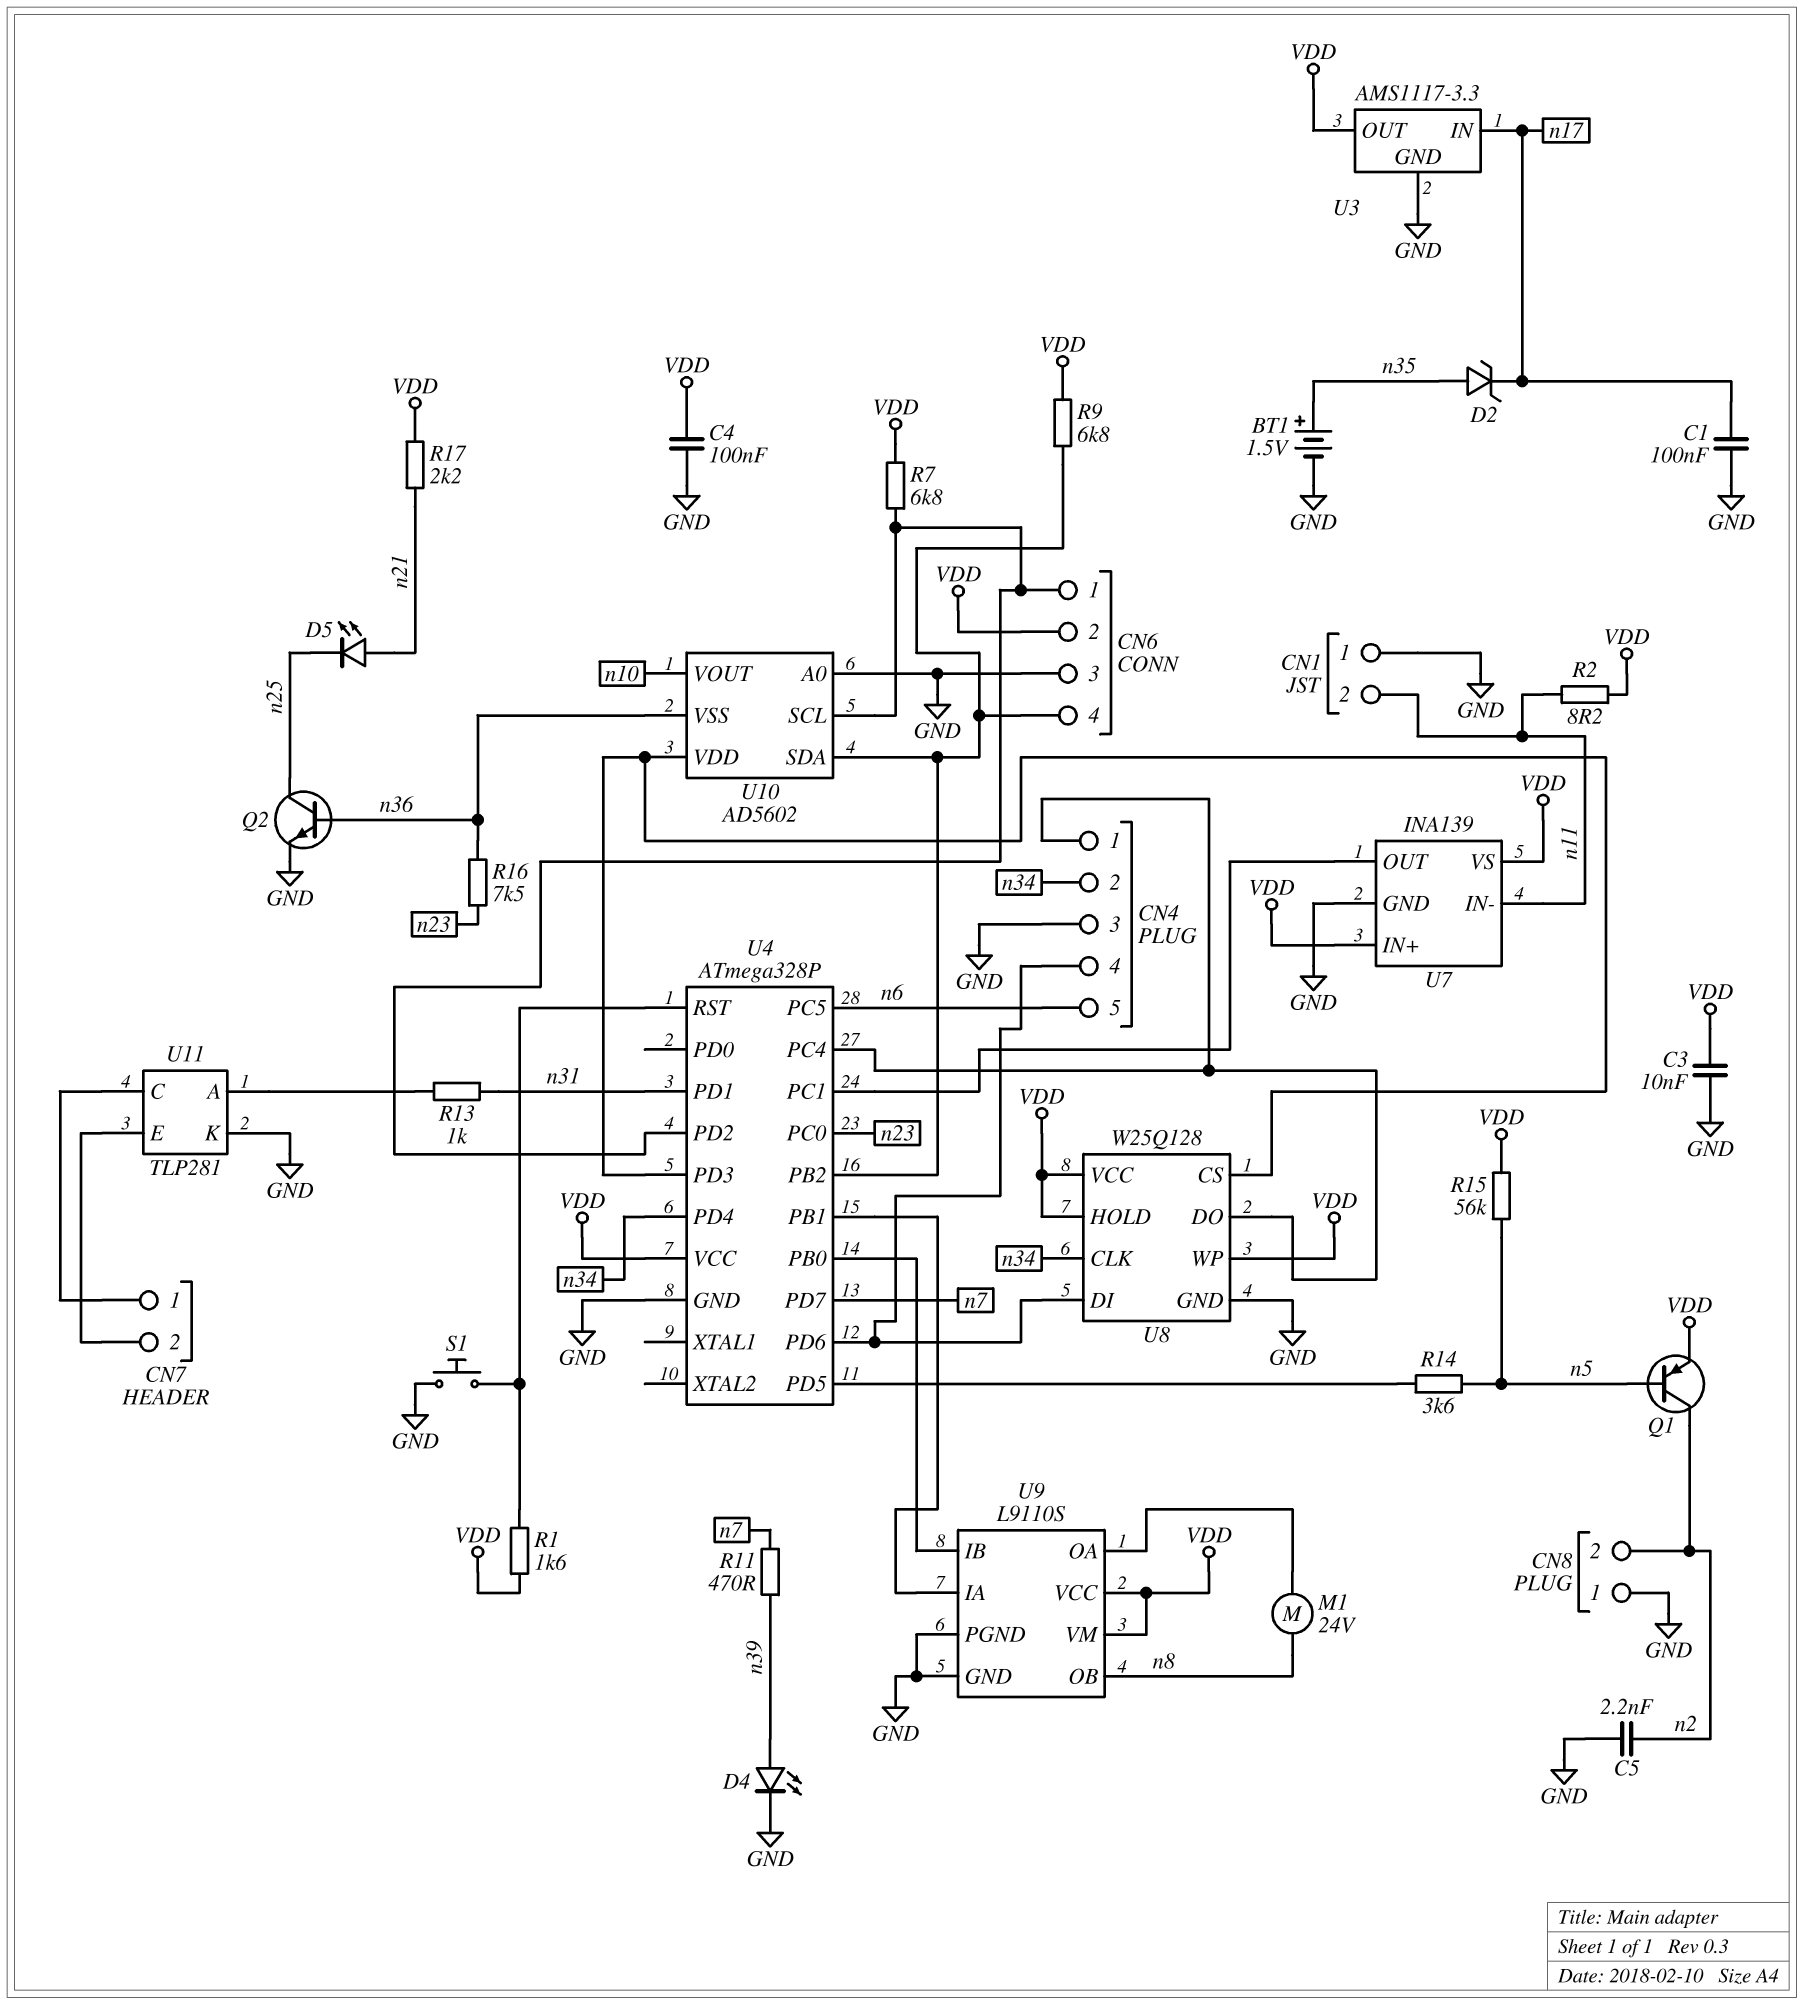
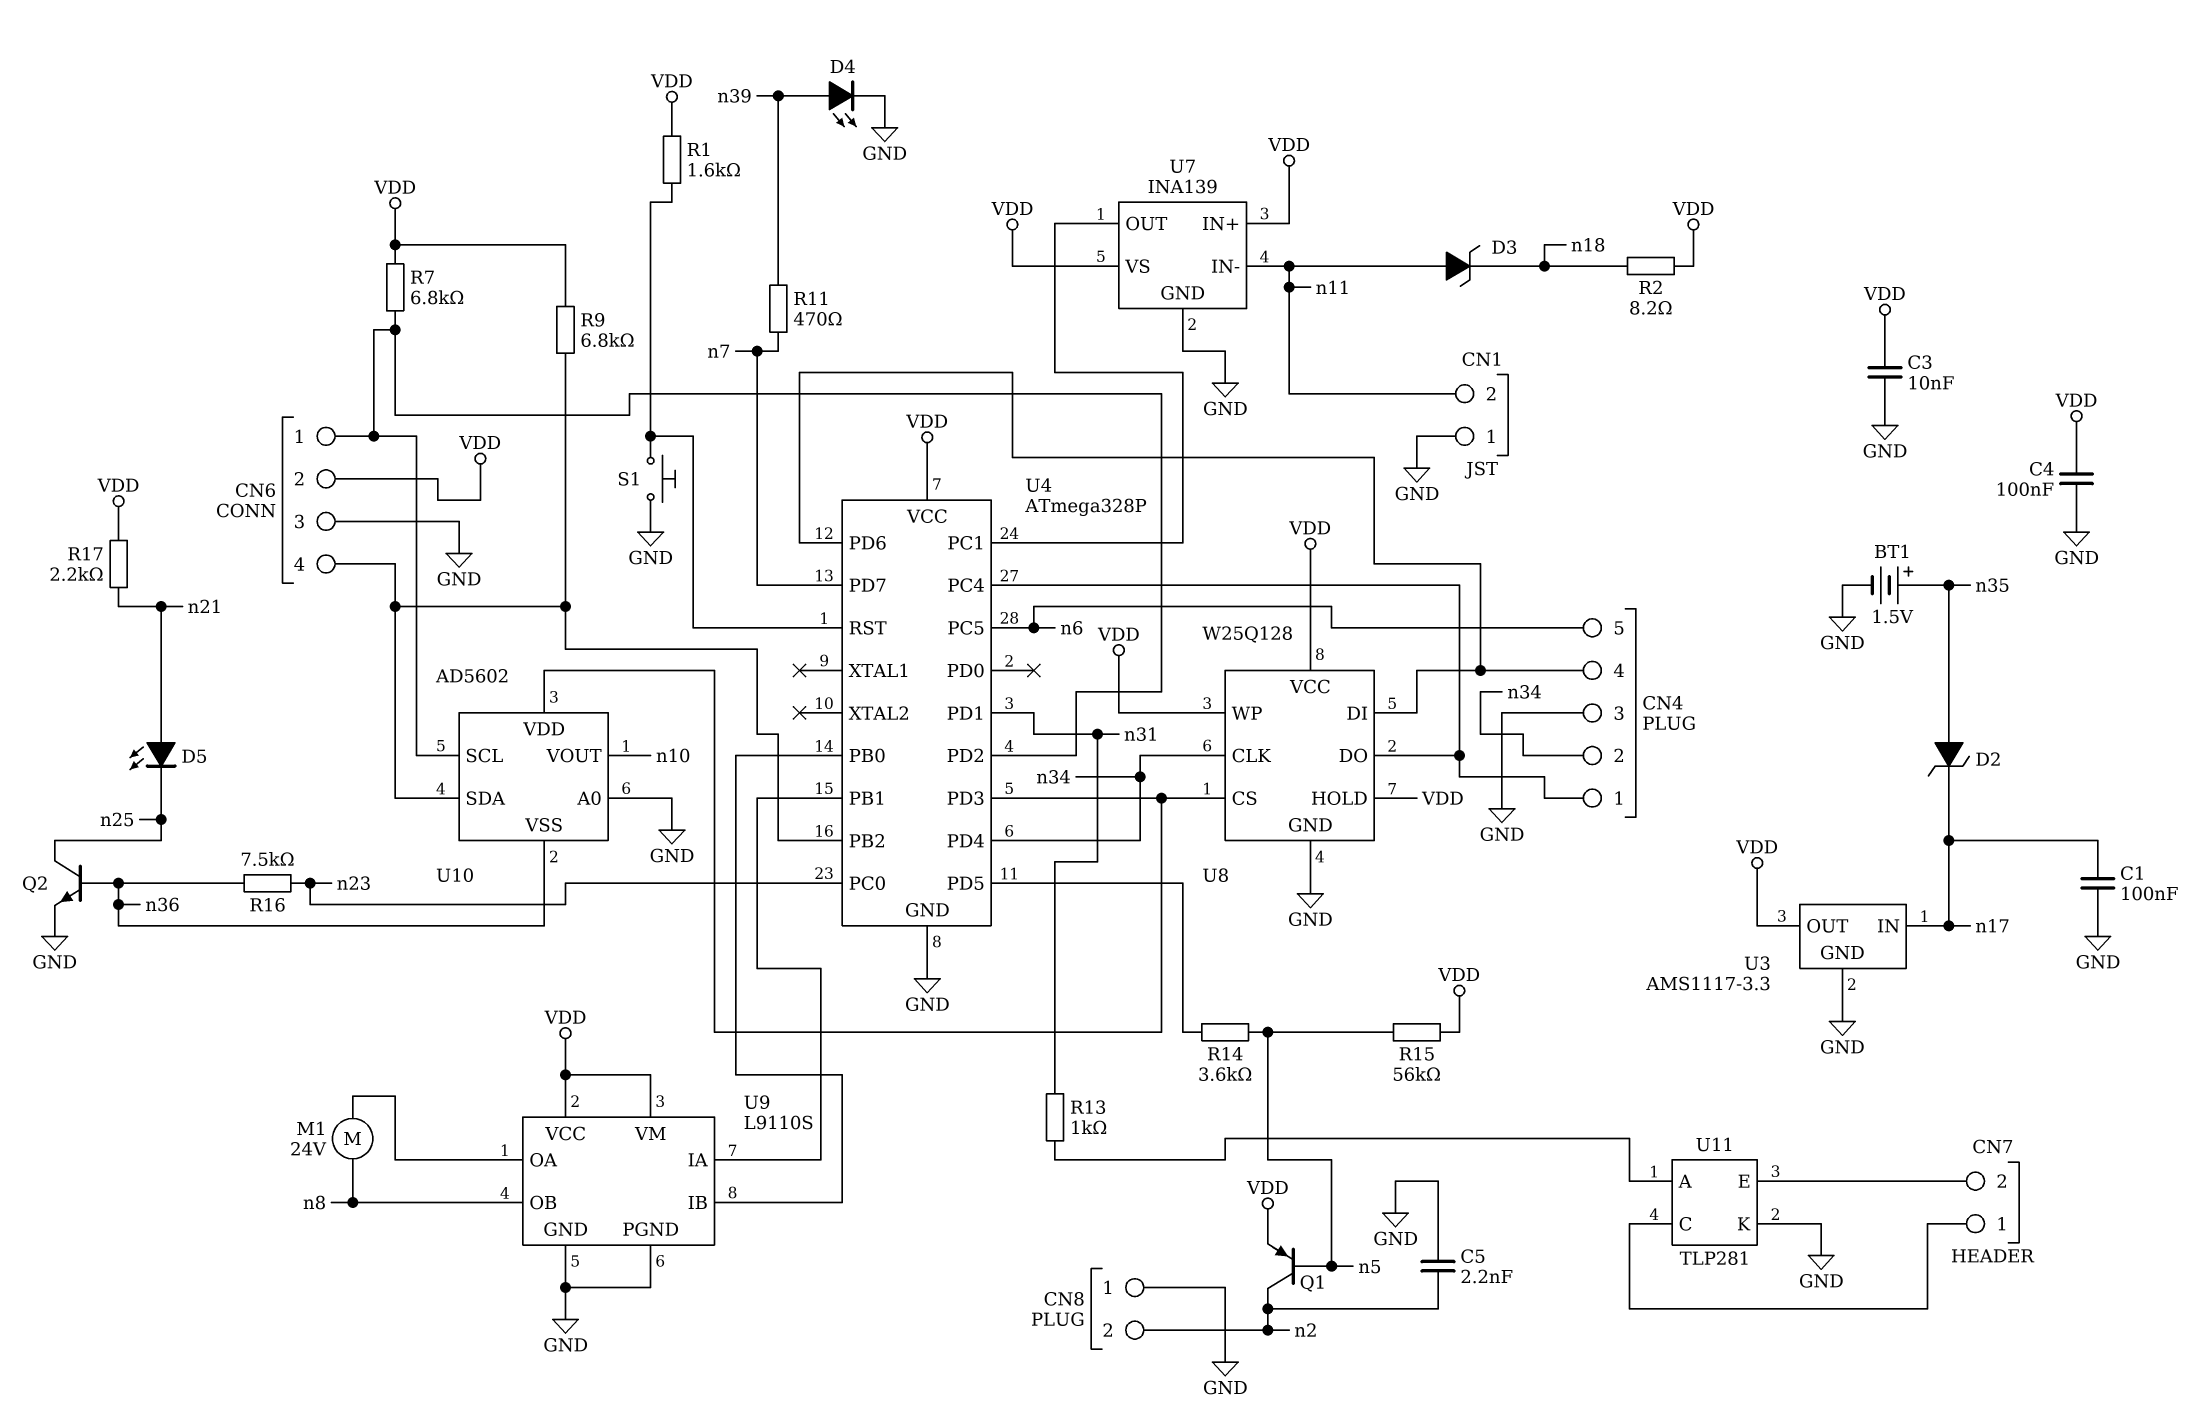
D3: none -> zener (A n11, K n18)
R2: 8.2 (VDD, n11) -> 8.2 (VDD, n18)

